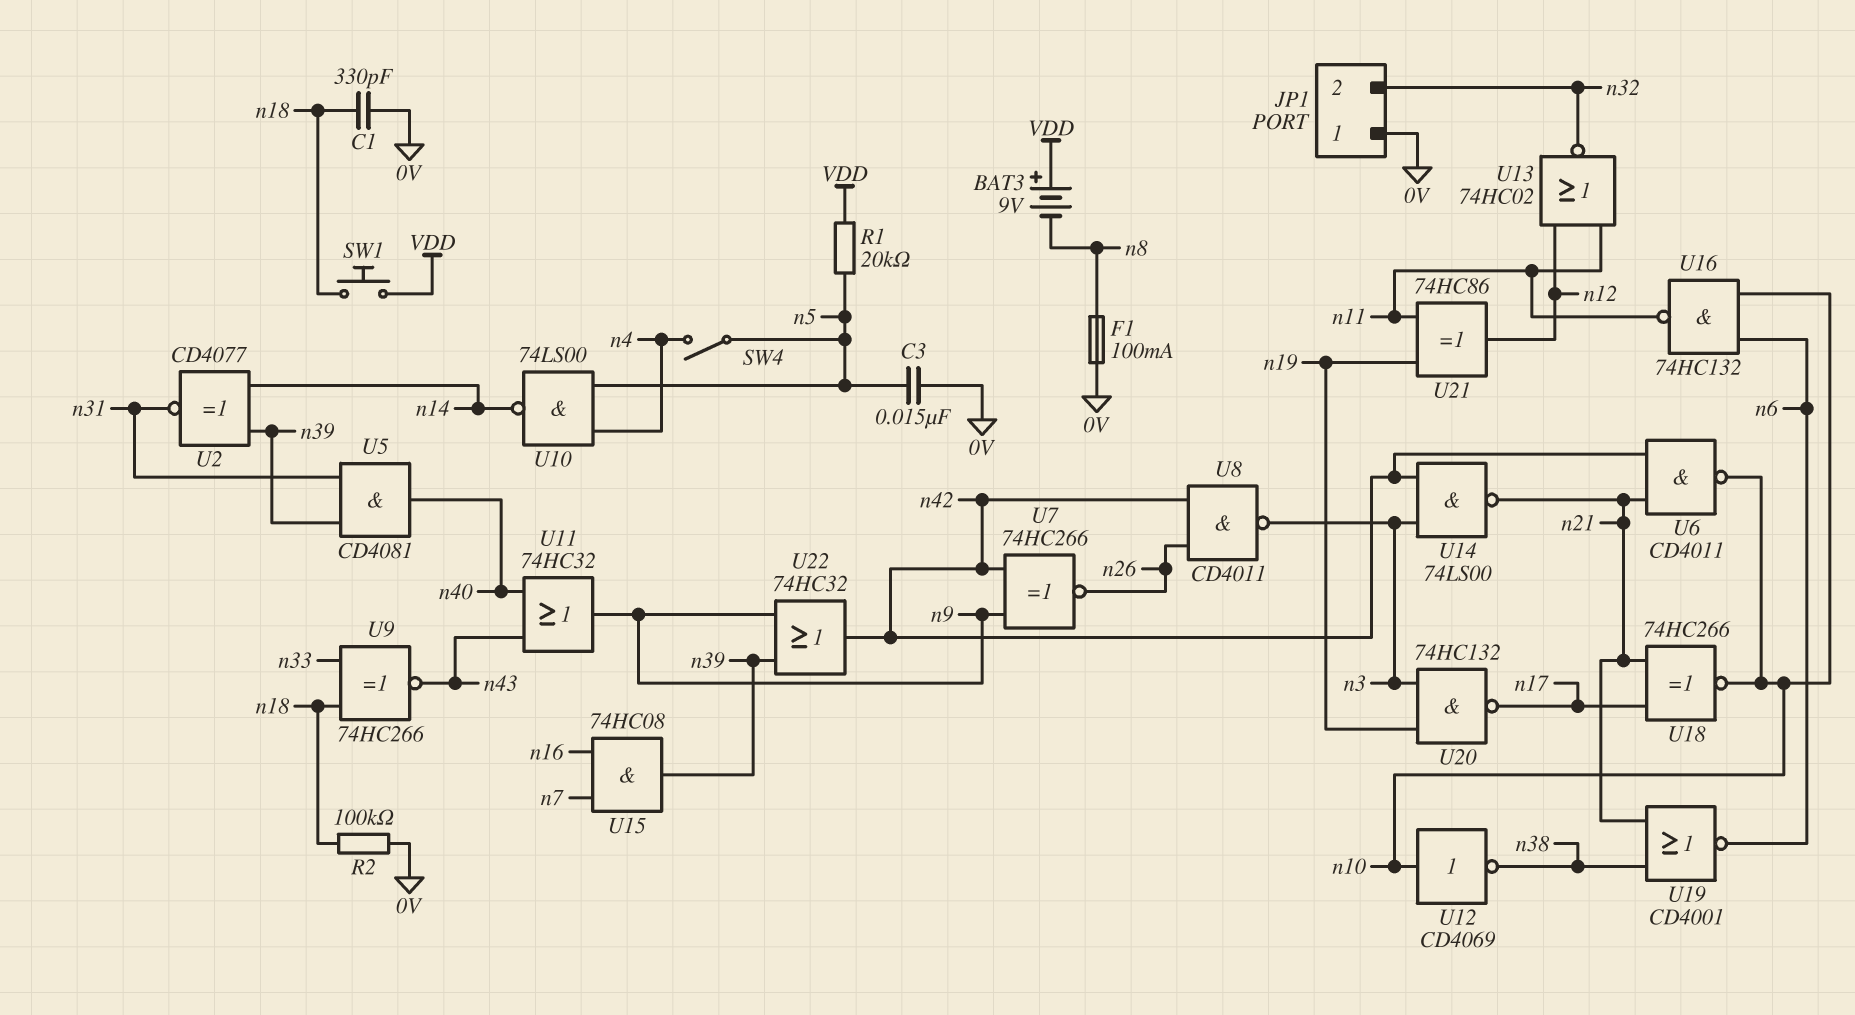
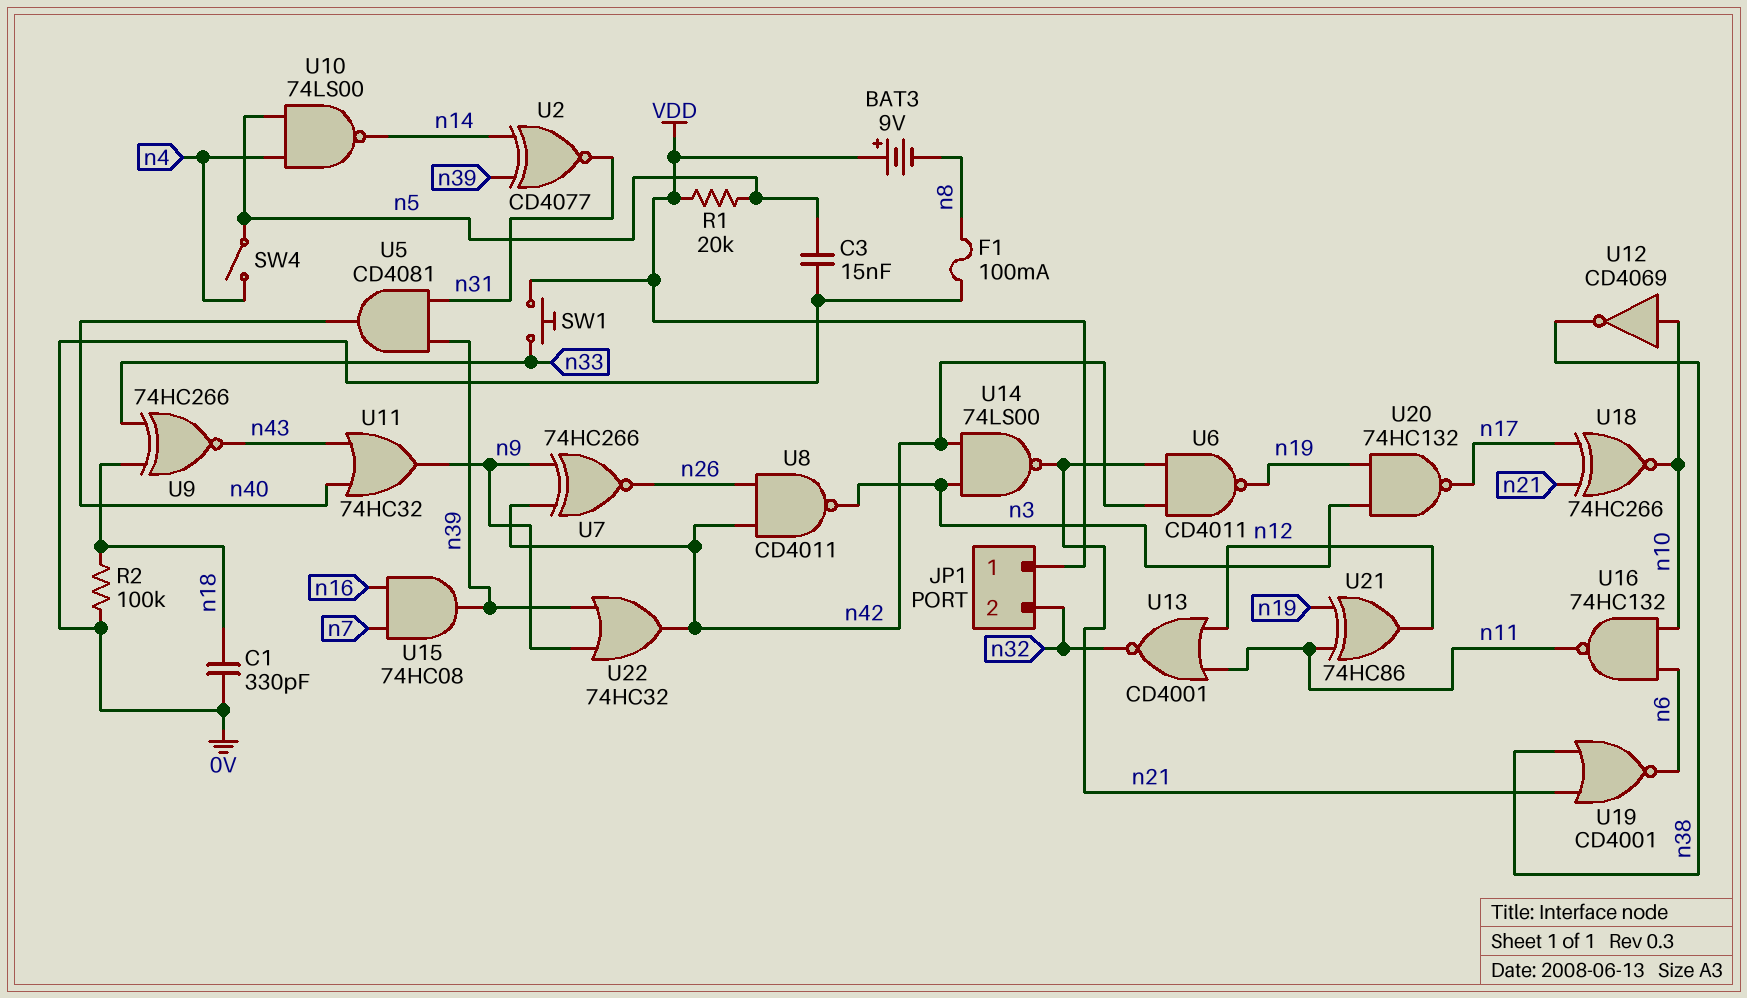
JP1 pin 1: 0V -> VDD
SW1: button (VDD, n18) -> button (VDD, n33)
U6: NAND CD4011 (in n21, in n42, out n10) -> NAND CD4011 (in n21, in n42, out n19)
U13: NOR 74HC02 (in n11, in n12, out n32) -> NOR CD4001 (in n11, in n12, out n32)

